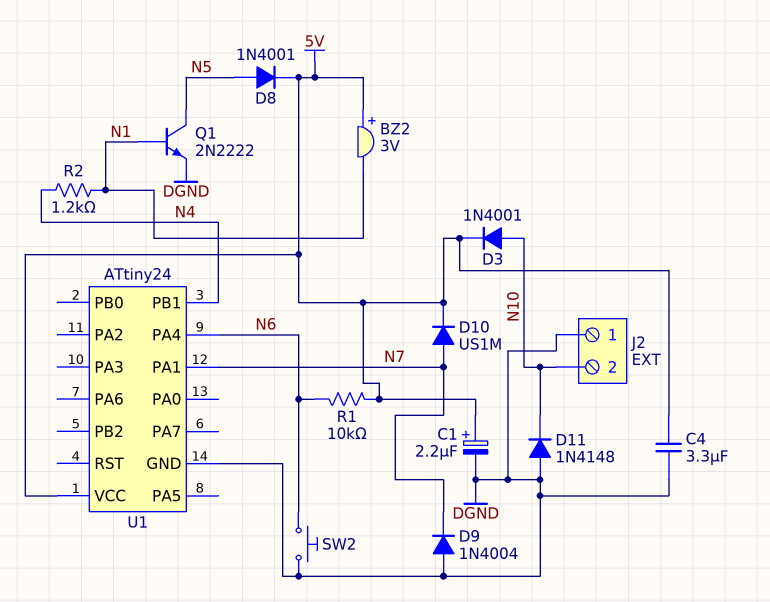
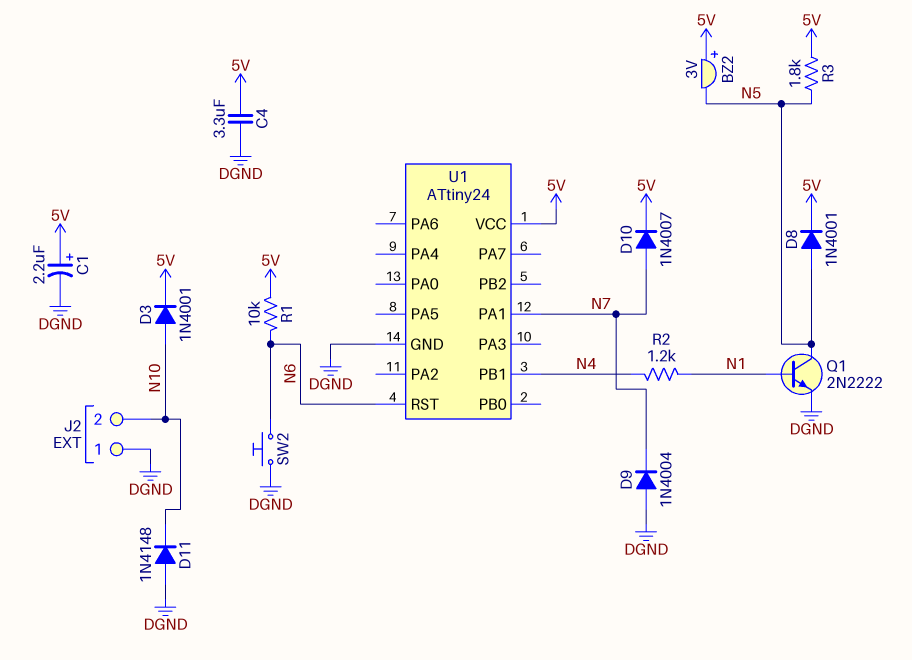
BZ2: buzzer 3V (plus 5V, minus N1) -> buzzer 3V (plus 5V, minus N5)
D10: diode US1M (A N7, K 5V) -> diode 1N4007 (A N7, K 5V)
R3: none -> 1.8k (5V, N5)
U1 pin PA4: N6 -> none
U1 pin RST: none -> N6

